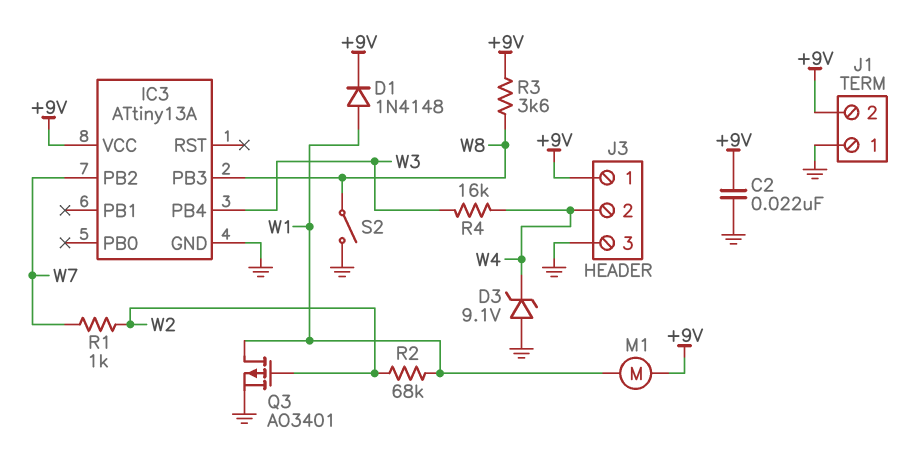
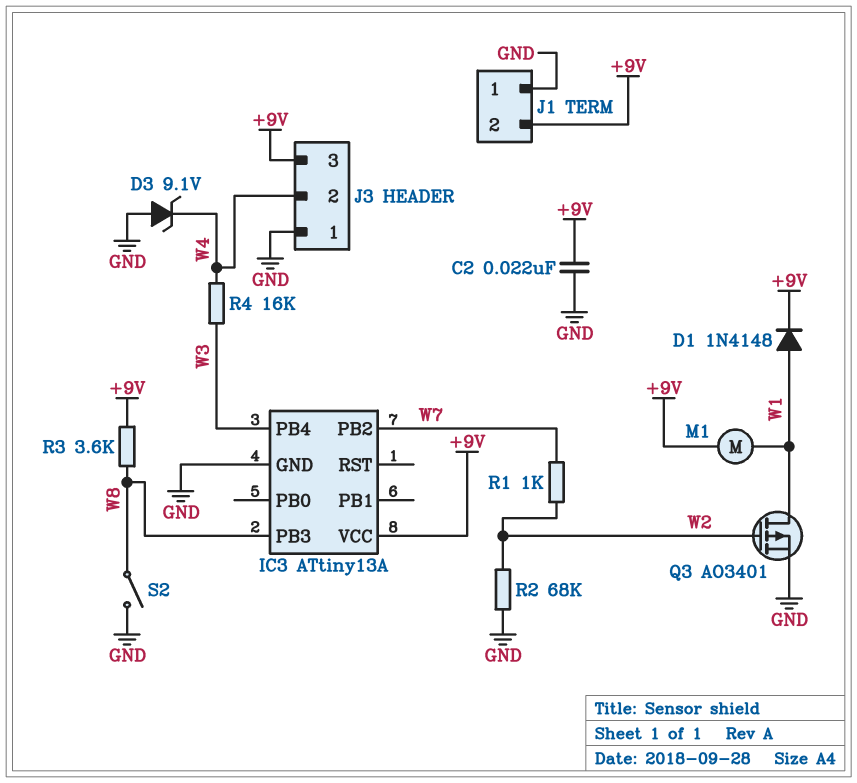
J3 pin 1: +9V -> GND
J3 pin 3: GND -> +9V
R2: 68k (W1, W2) -> 68k (GND, W2)

